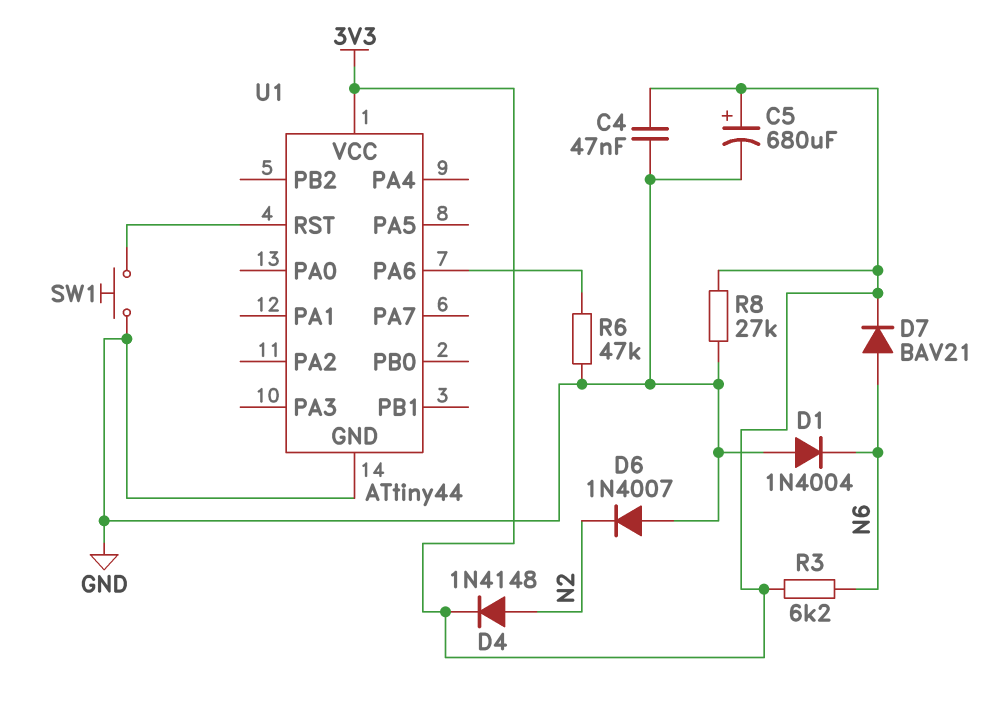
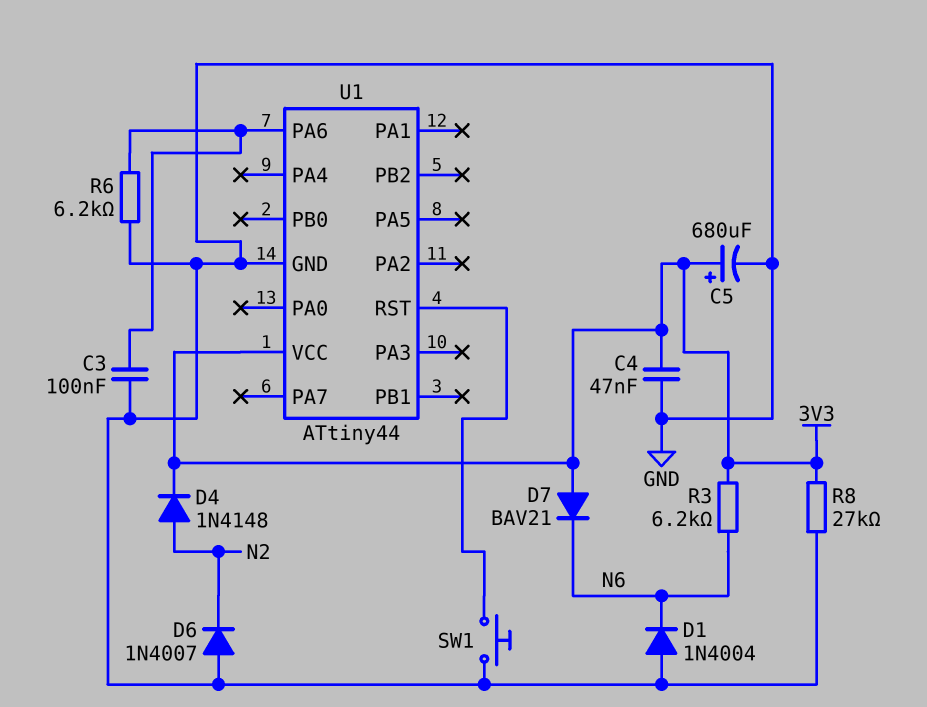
C3: none -> 100nF (GND, U1/PA6)
D7: diode BAV21 (A N6, K 3V3) -> diode BAV21 (A 3V3, K N6)
R6: 47k (GND, U1/PA6) -> 6.2k (GND, U1/PA6)

